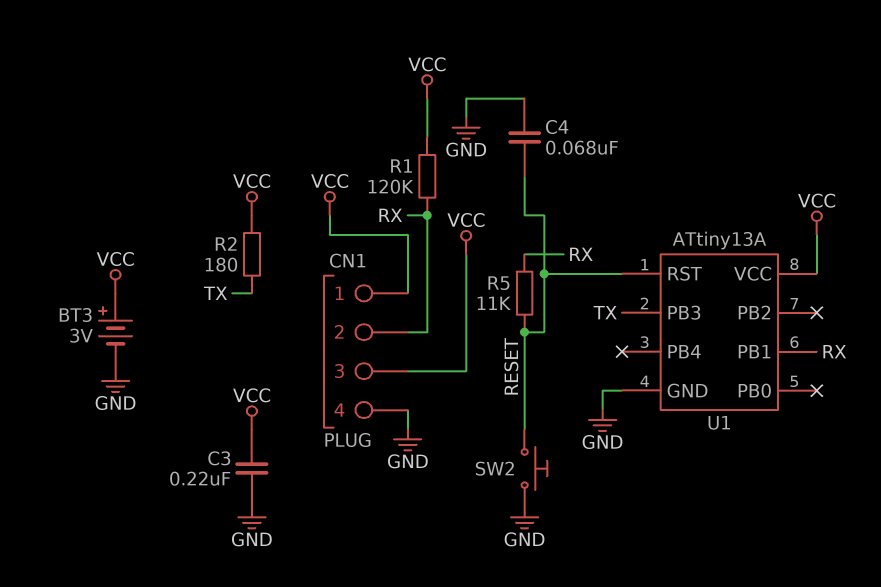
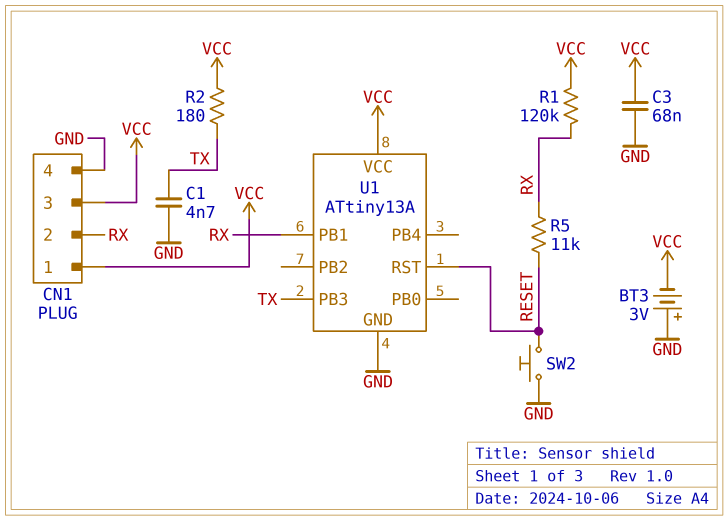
BT3: 3V (plus VCC, minus GND) -> 3V (plus GND, minus VCC)
C1: none -> 4.7nF (GND, TX)
C3: 220nF (GND, VCC) -> 68nF (GND, VCC)
C4: 68nF (GND, RESET) -> none

